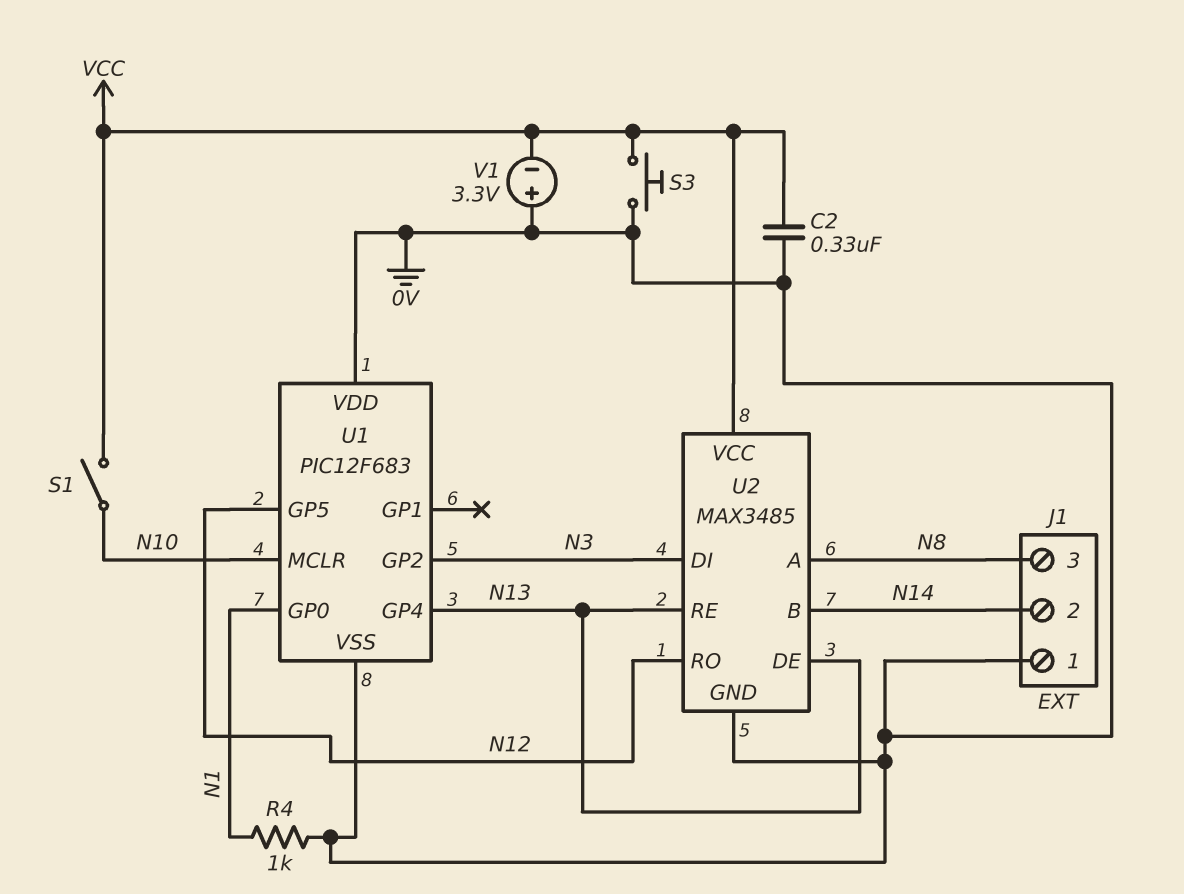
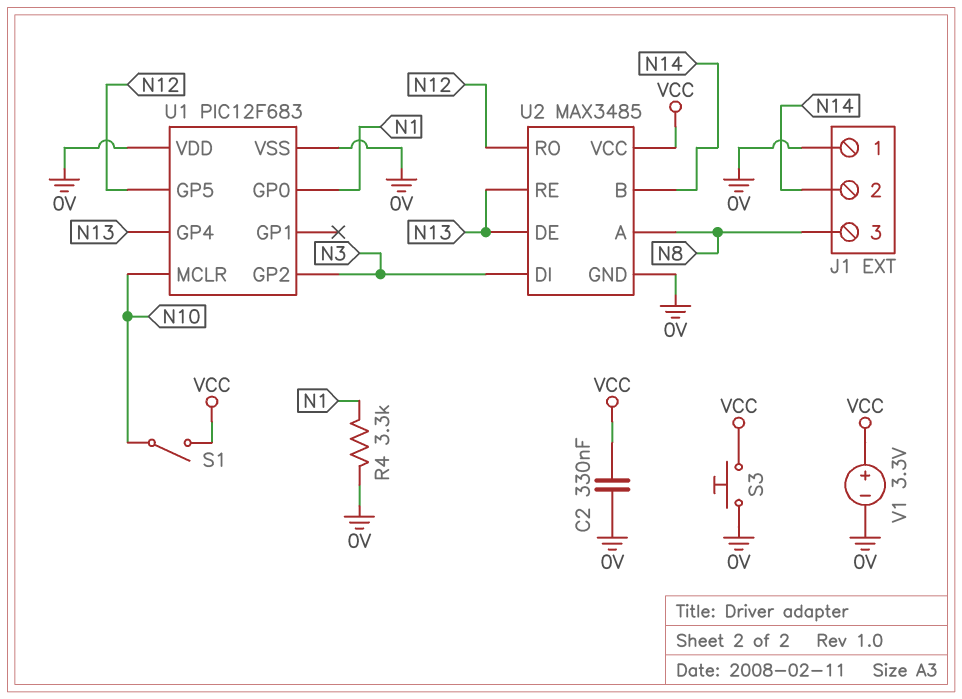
R4: 1k (0V, N1) -> 3.3k (0V, N1)
V1: 3.3V (plus 0V, minus VCC) -> 3.3V (plus VCC, minus 0V)

